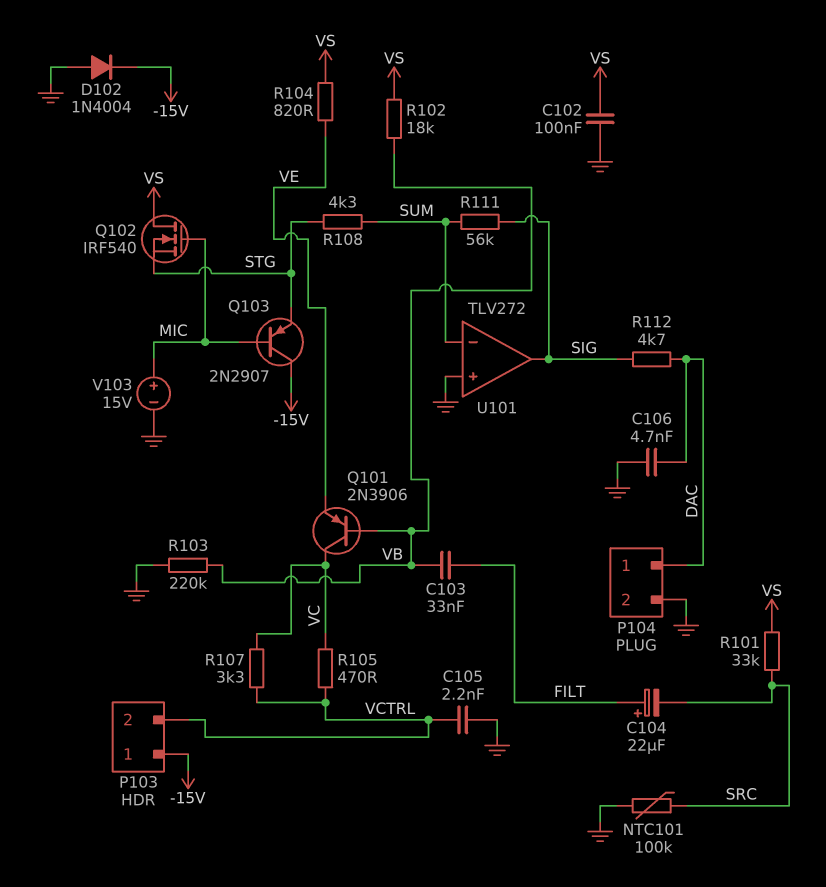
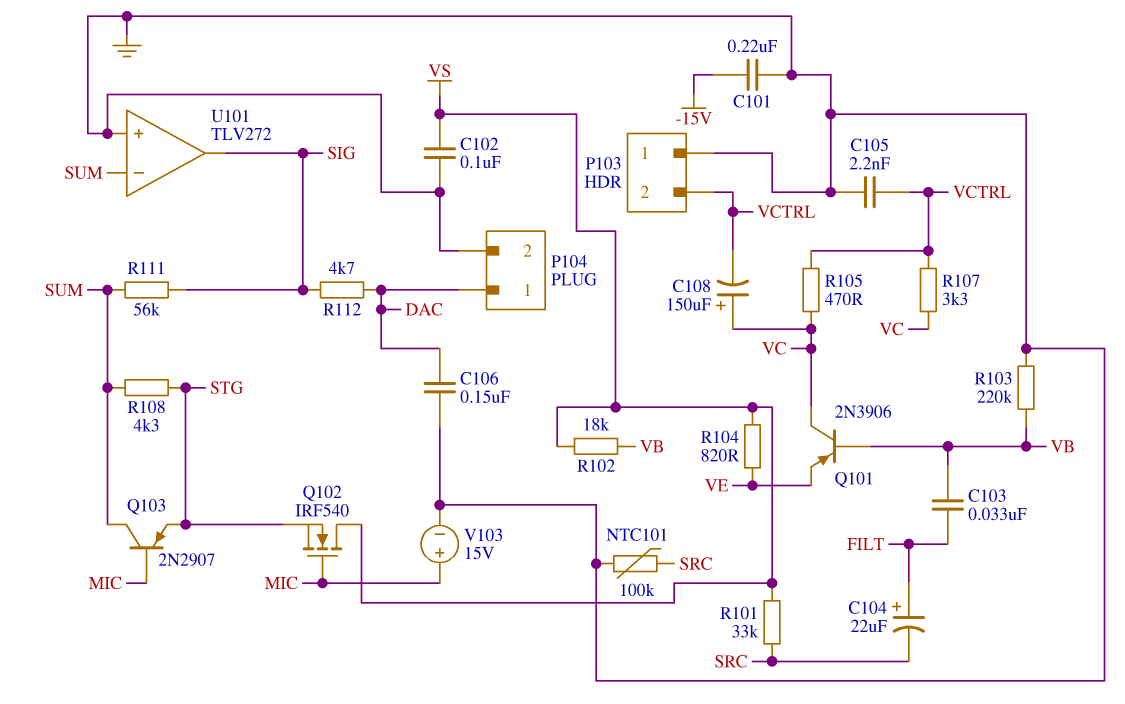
C101: none -> 220nF (-15V, GND)
C106: 4.7nF (DAC, GND) -> 150nF (DAC, GND)
C108: none -> 150uF (plus VC, minus VCTRL)
D102: diode 1N4004 (A GND, K -15V) -> none
P103 pin 1: -15V -> GND
Q103: PNP 2N2907 (B MIC, C -15V, E STG) -> PNP 2N2907 (B MIC, C SUM, E STG)

